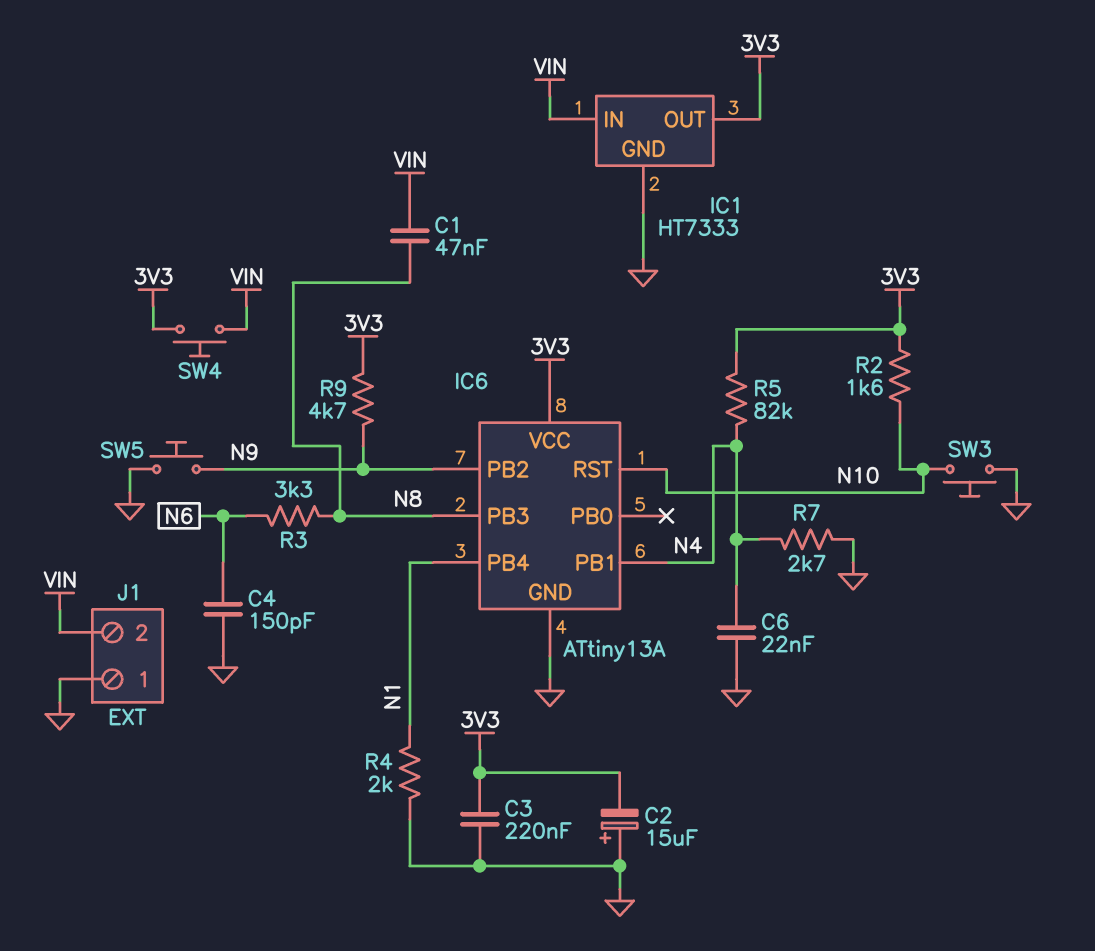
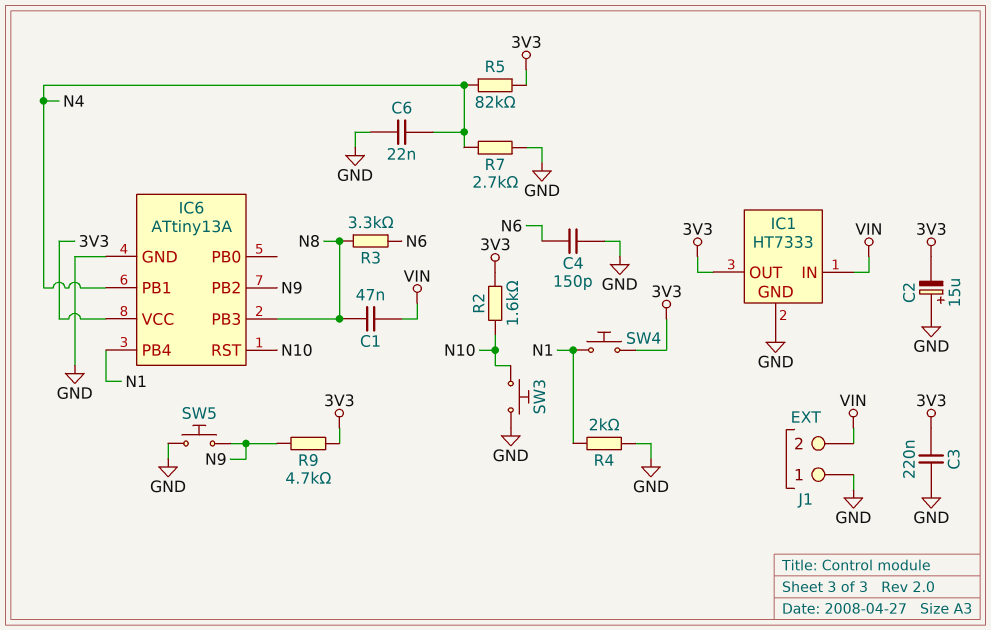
SW4: button (3V3, VIN) -> button (3V3, N1)

